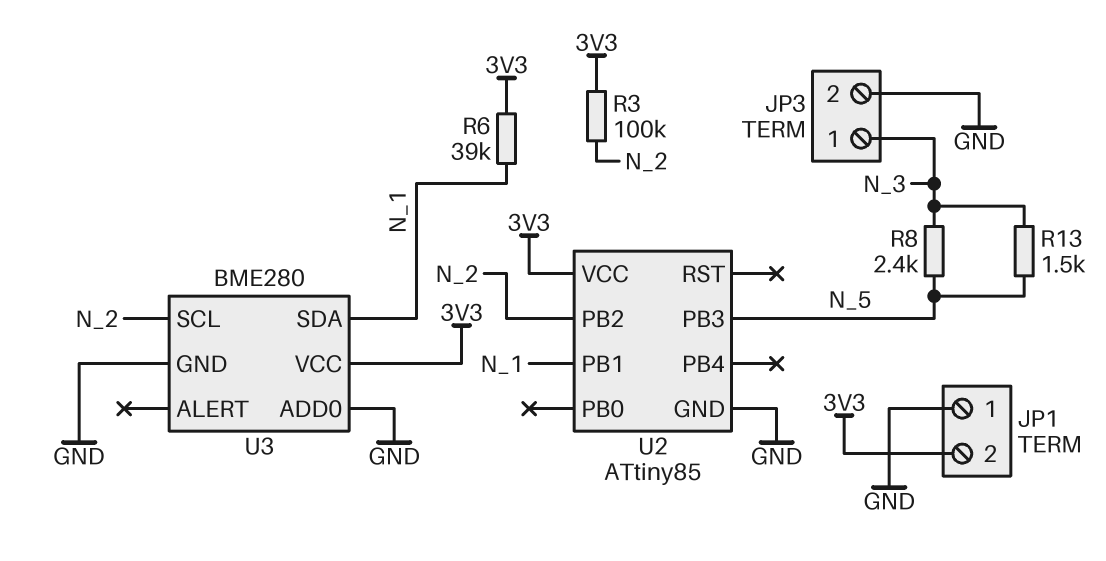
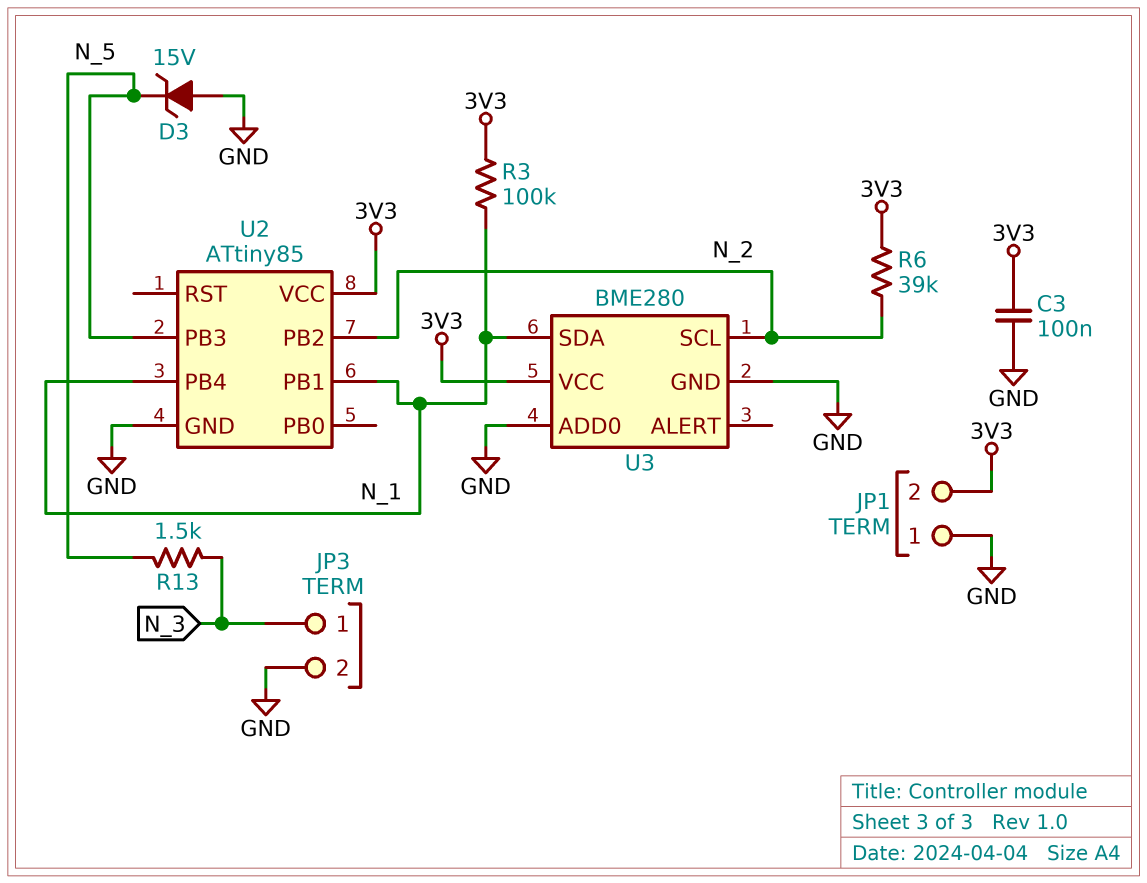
C3: none -> 100nF (3V3, GND)
D3: none -> zener 15V (A GND, K N_5)
R3: 100k (3V3, N_2) -> 100k (3V3, N_1)
R6: 39k (3V3, N_1) -> 39k (3V3, N_2)
R8: 2.4k (N_3, N_5) -> none
U2 pin PB4: none -> N_1

